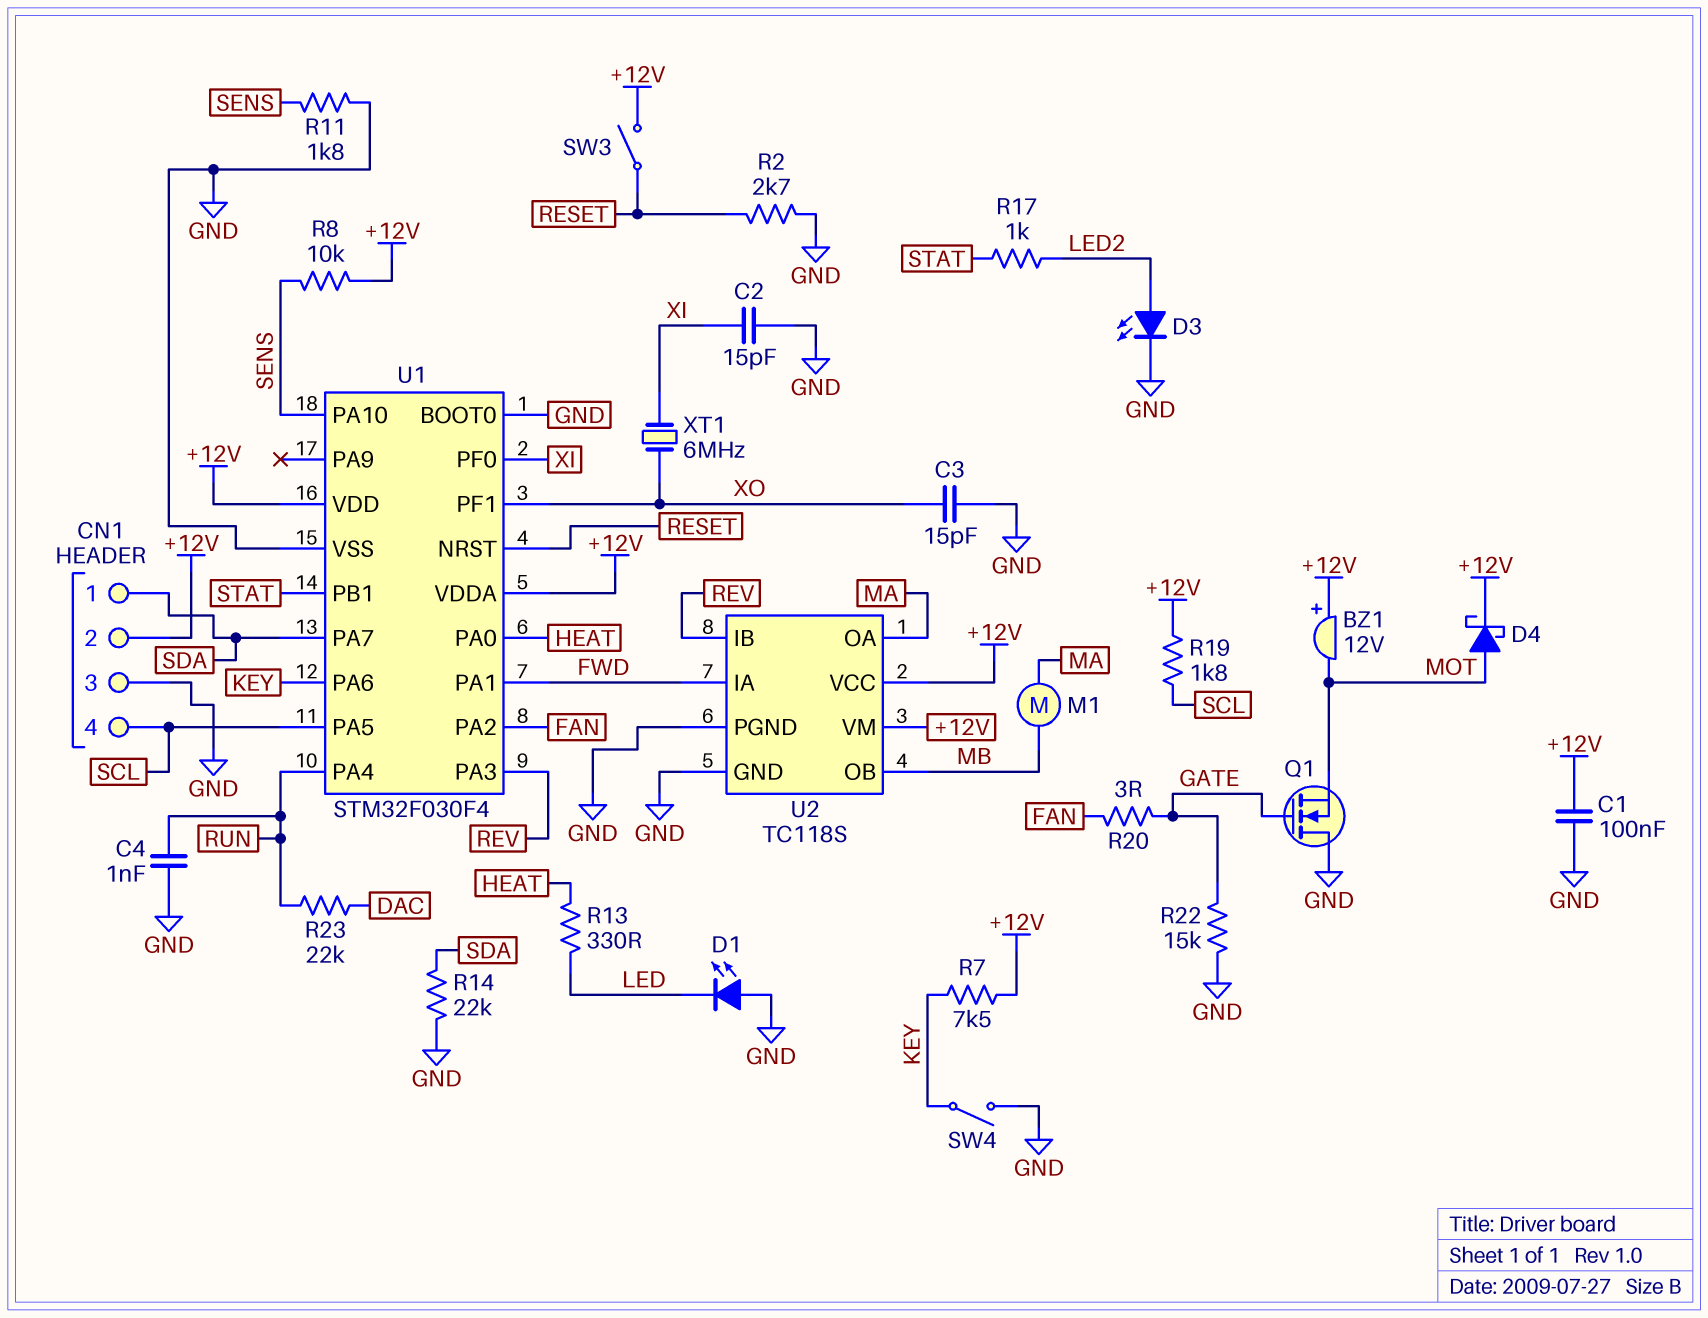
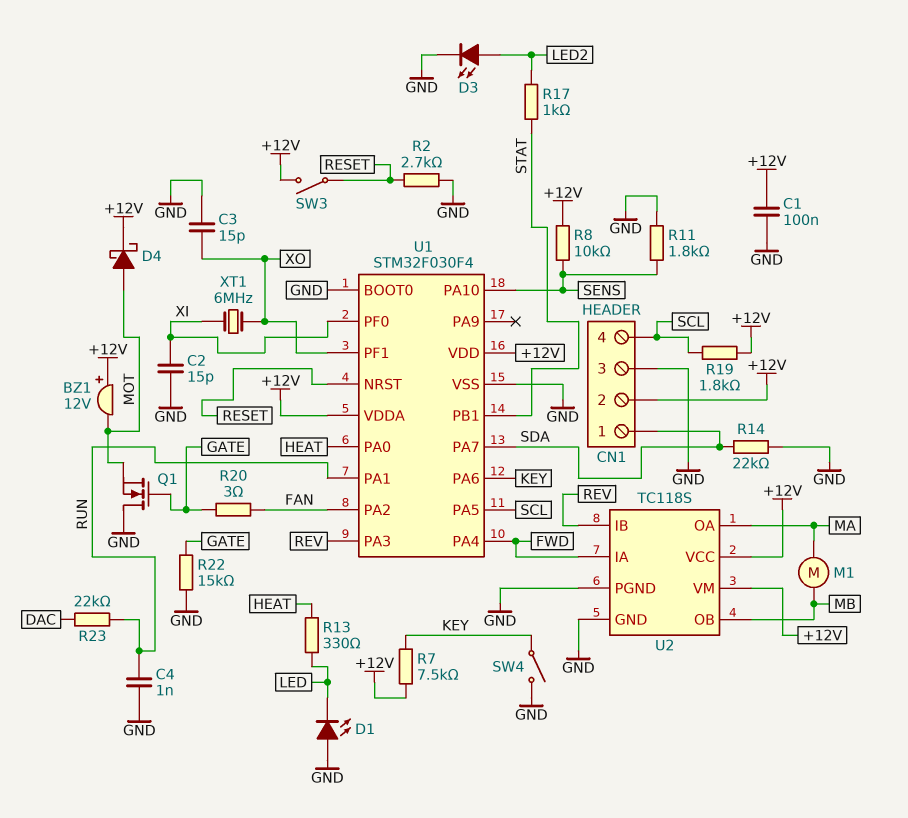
U1 pin PA1: FWD -> RUN
U1 pin PA4: RUN -> FWD

